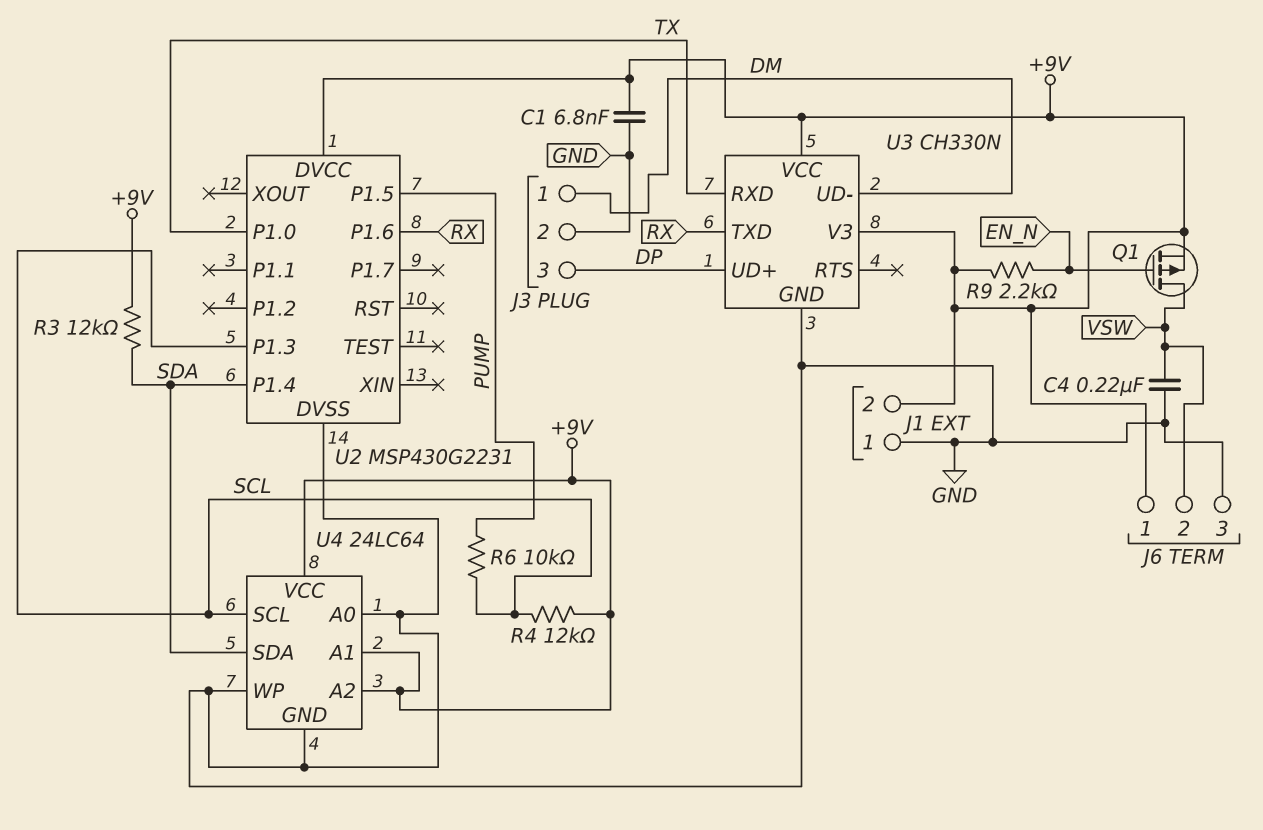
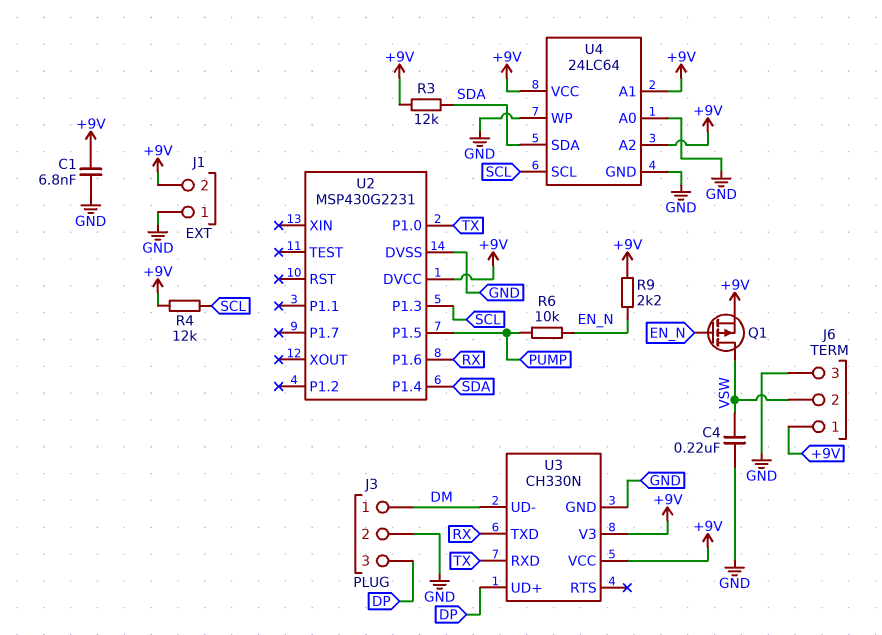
R6: 10k (PUMP, SCL) -> 10k (EN_N, PUMP)

